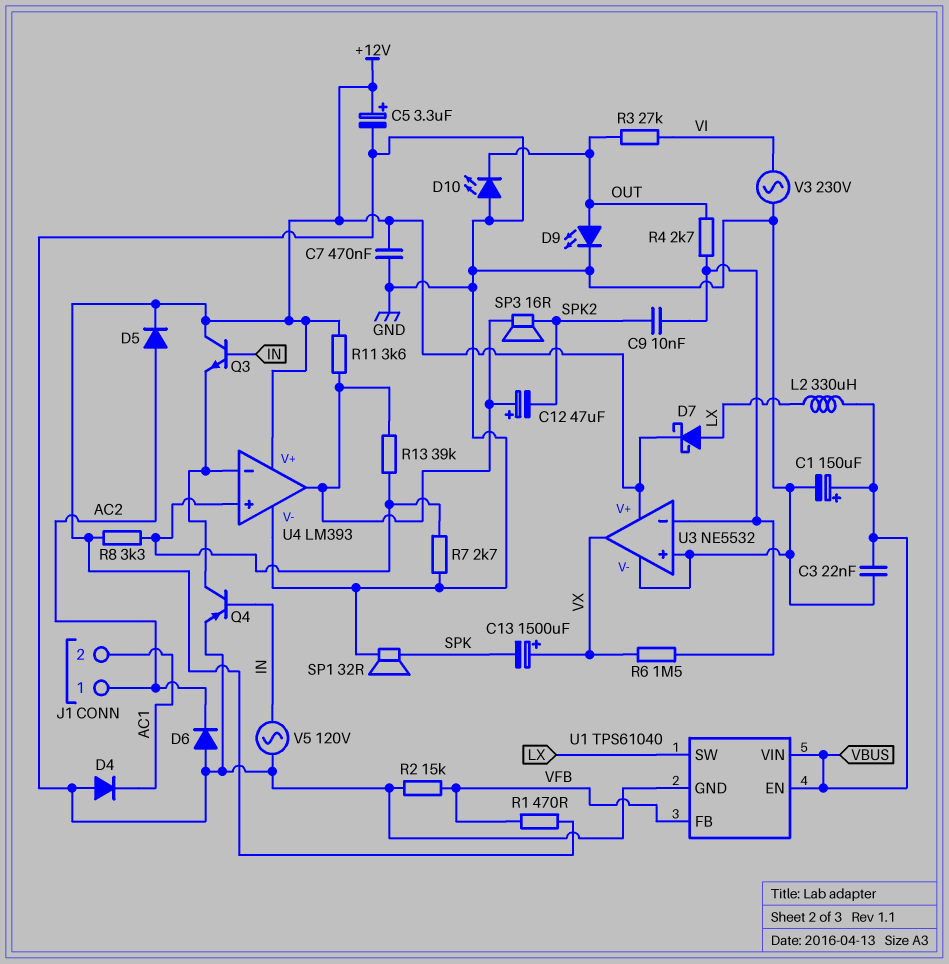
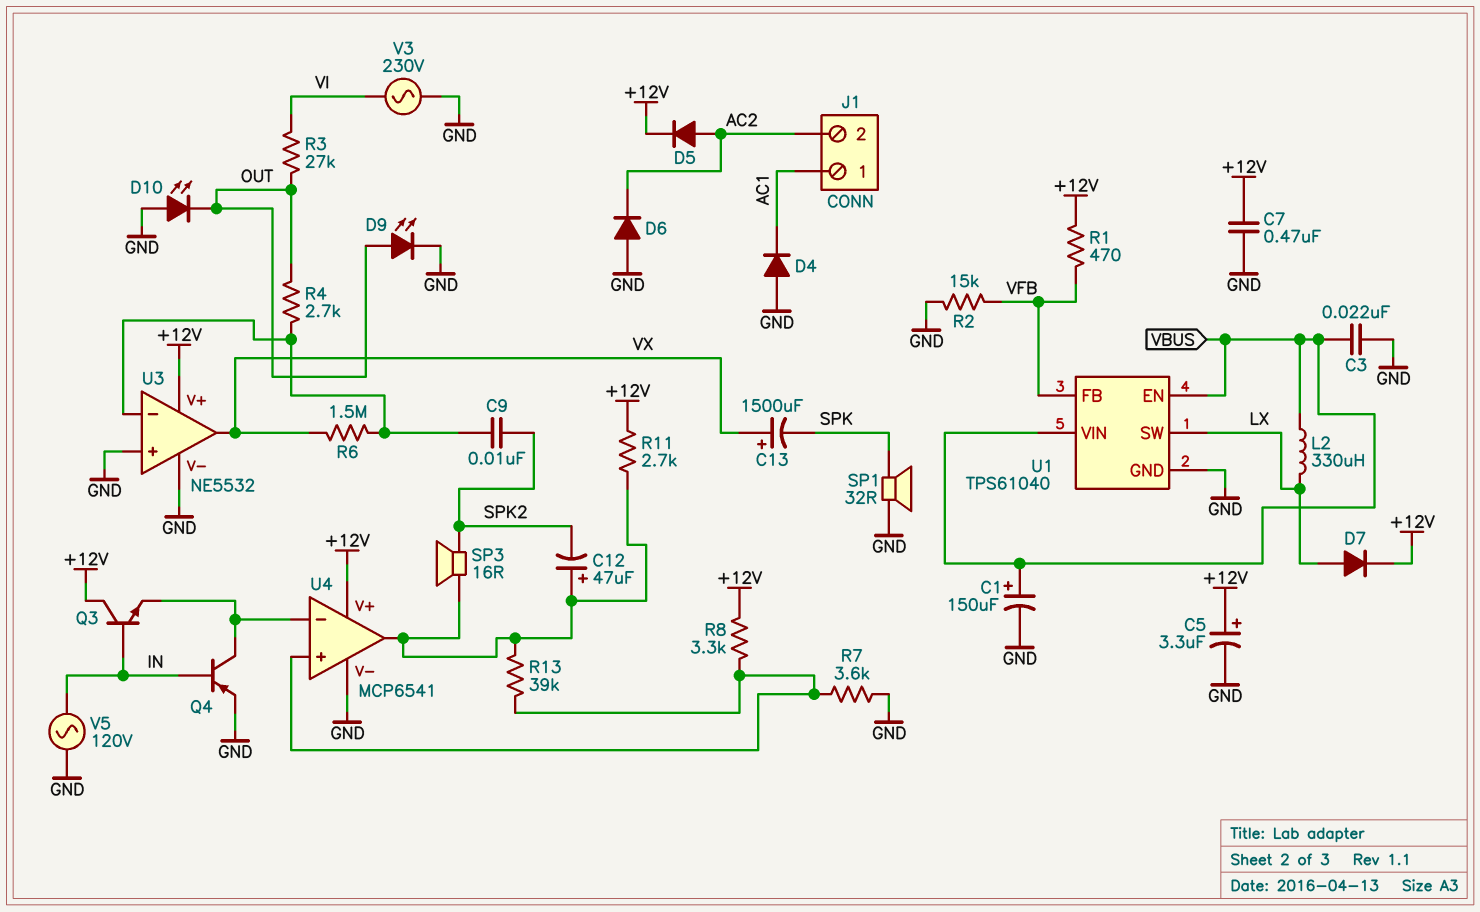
D7: schottky (A LX, K +12V) -> diode (A LX, K +12V)
J1 pin 1: AC2 -> AC1
J1 pin 2: AC1 -> AC2
R7: 2.7k (GND, U4/in+) -> 3.6k (GND, U4/in+)
R11: 3.6k (+12V, U4/out) -> 2.7k (+12V, U4/out)
U4: LM393 -> MCP6541

